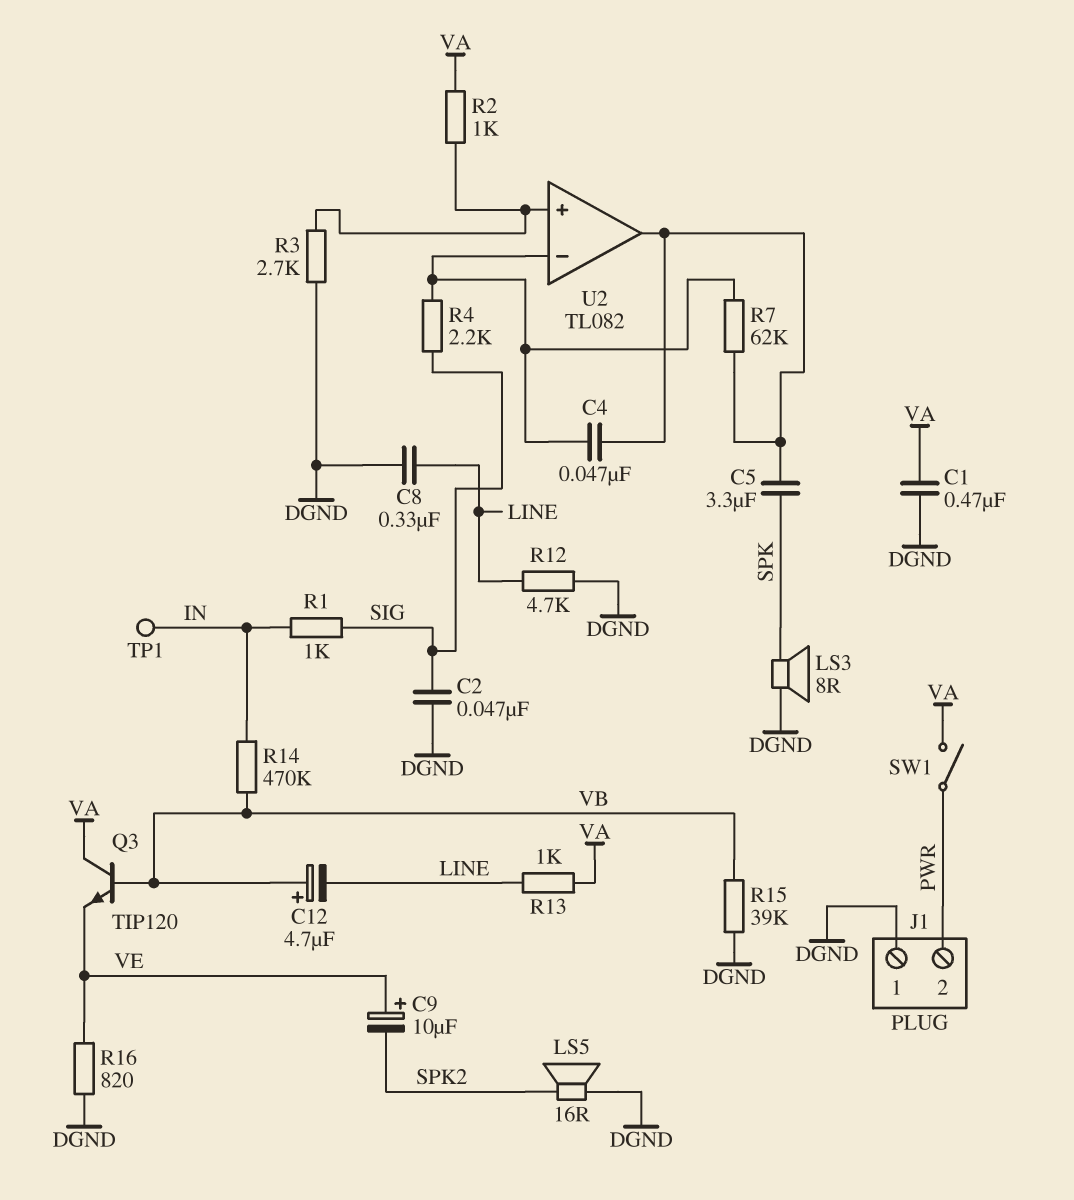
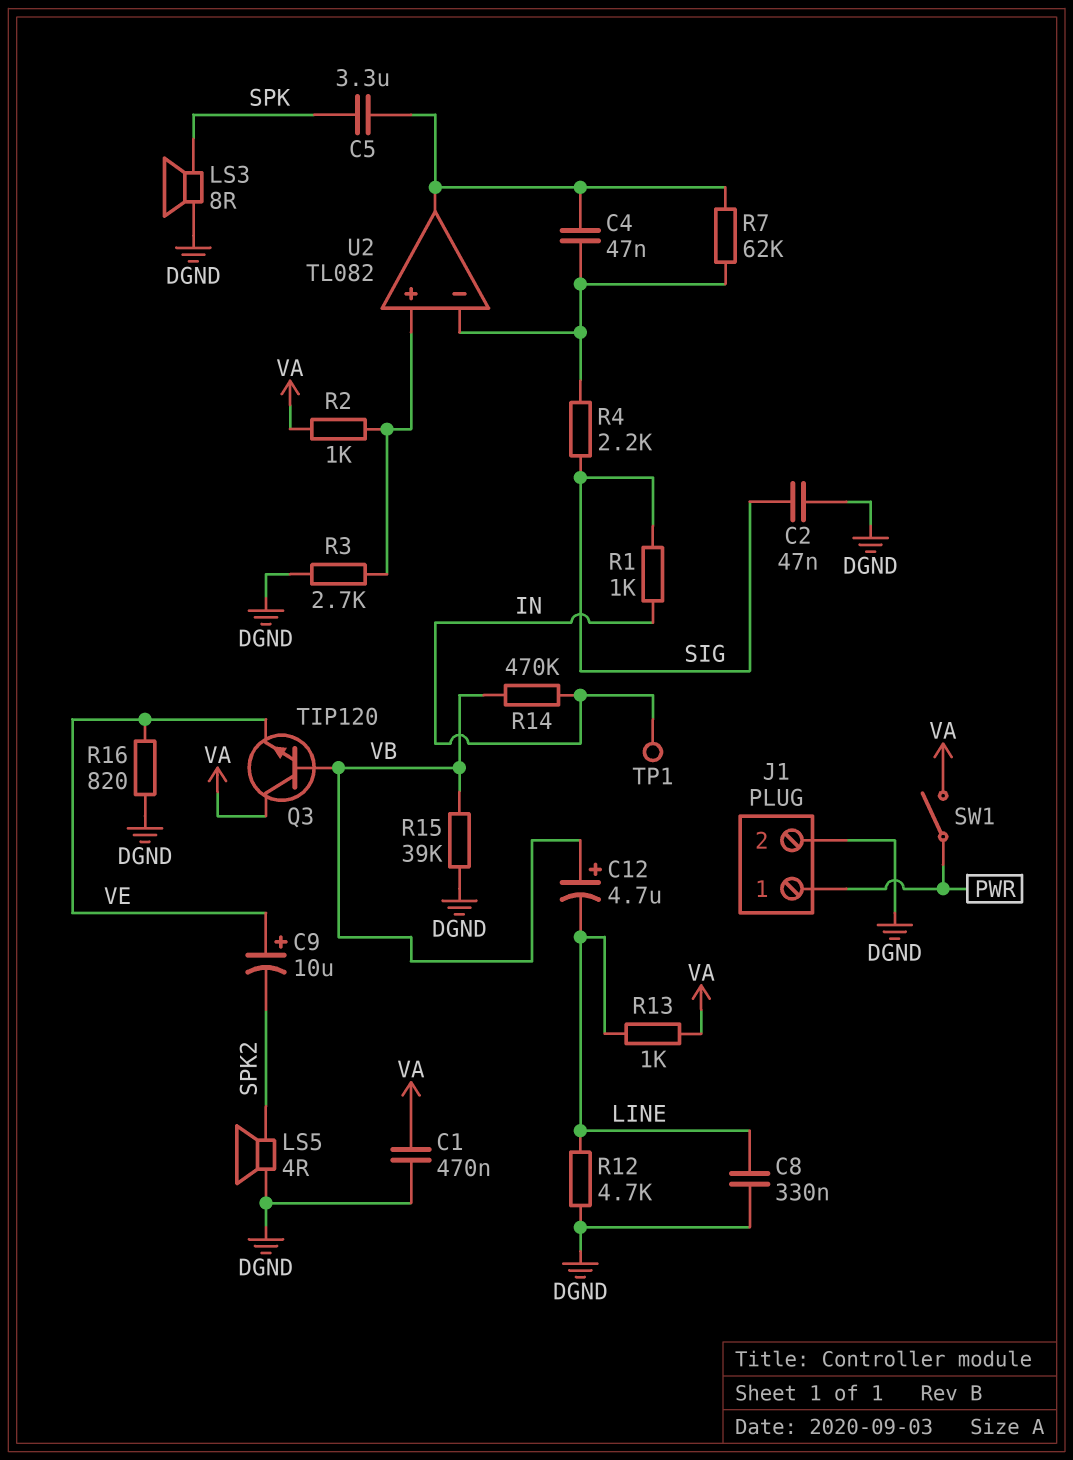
J1 pin 1: DGND -> PWR
J1 pin 2: PWR -> DGND
LS5: speaker 16R (DGND, SPK2) -> speaker 4R (DGND, SPK2)

